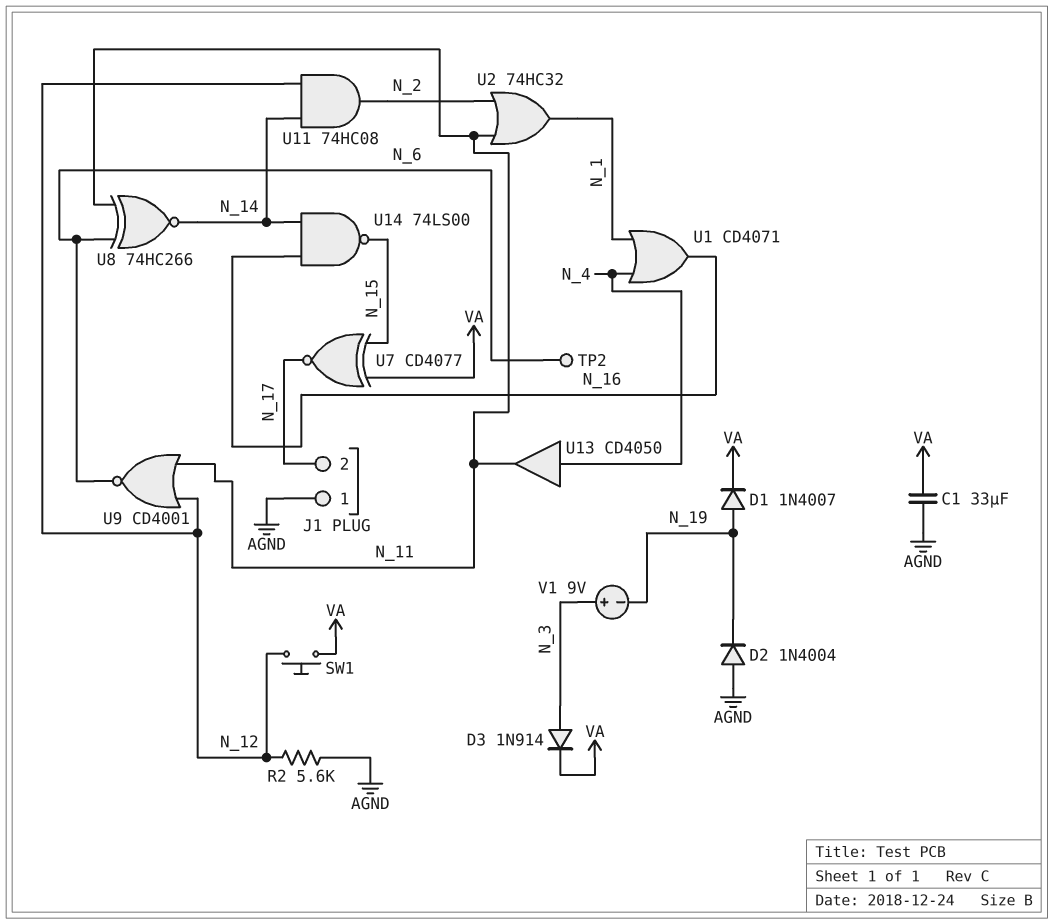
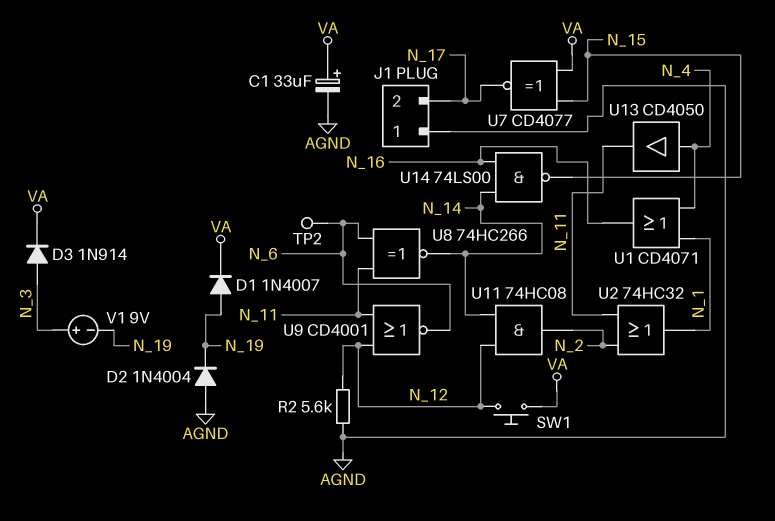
C1: 33uF (AGND, VA) -> 33uF (plus VA, minus AGND)

